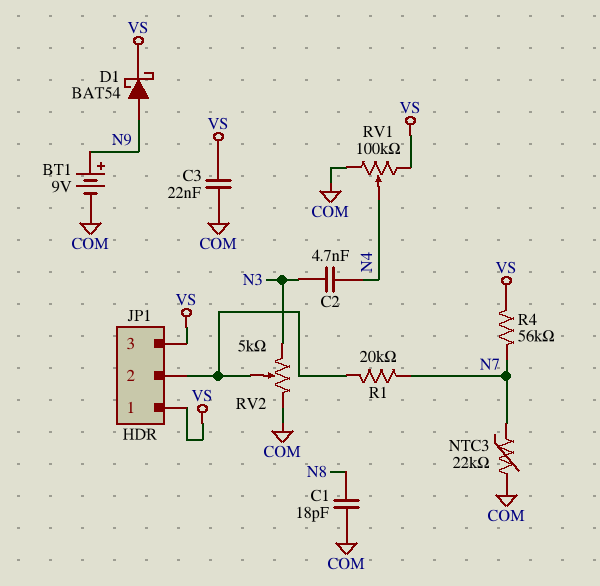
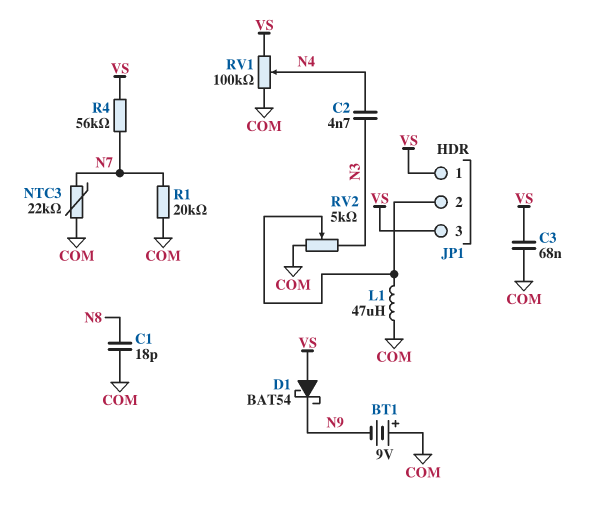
BT1: 9V (plus N9, minus COM) -> 9V (plus COM, minus N9)
C3: 22nF (COM, VS) -> 68nF (COM, VS)
D1: schottky BAT54 (A N9, K VS) -> schottky BAT54 (A VS, K N9)
L1: none -> 47uH (COM, JP1/2)
R1: 20k (JP1/2, N7) -> 20k (COM, N7)

